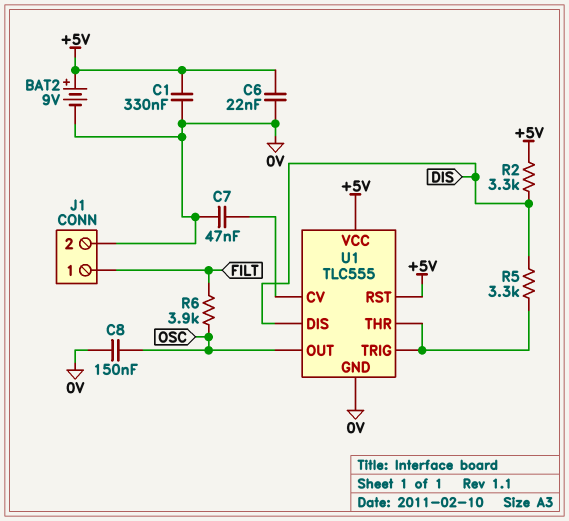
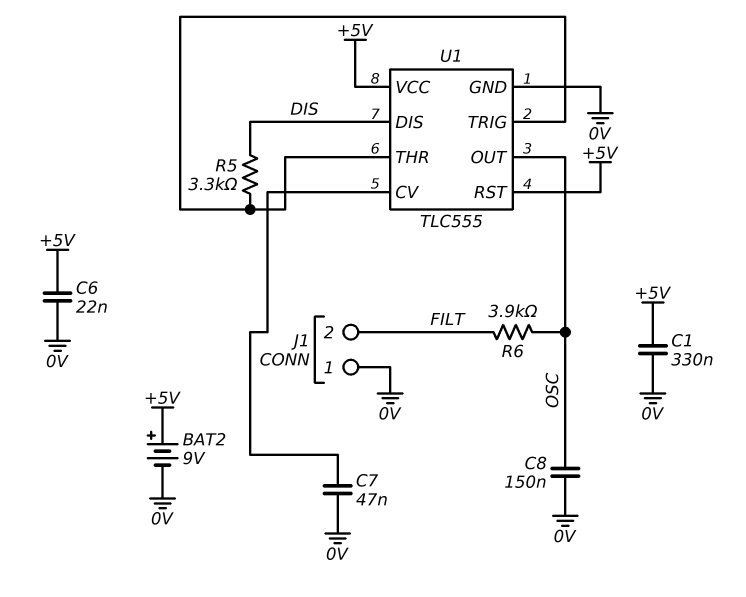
J1 pin 1: FILT -> 0V
J1 pin 2: 0V -> FILT
R2: 3.3k (+5V, DIS) -> none

